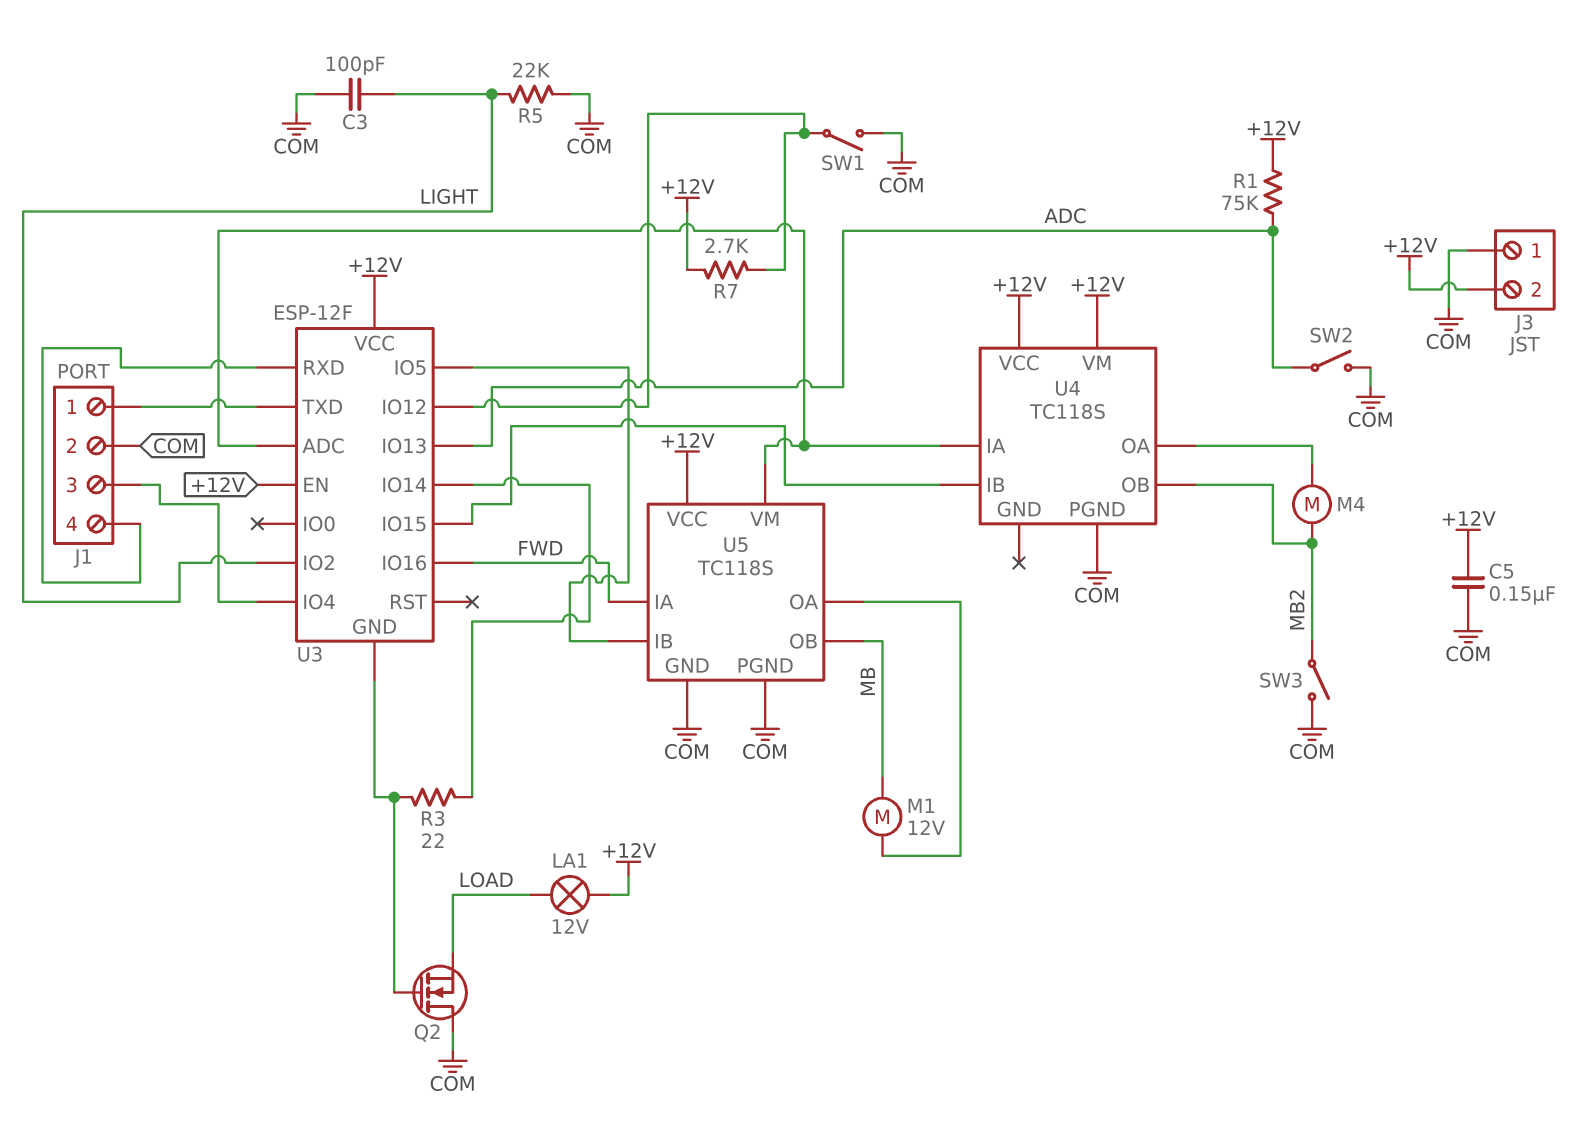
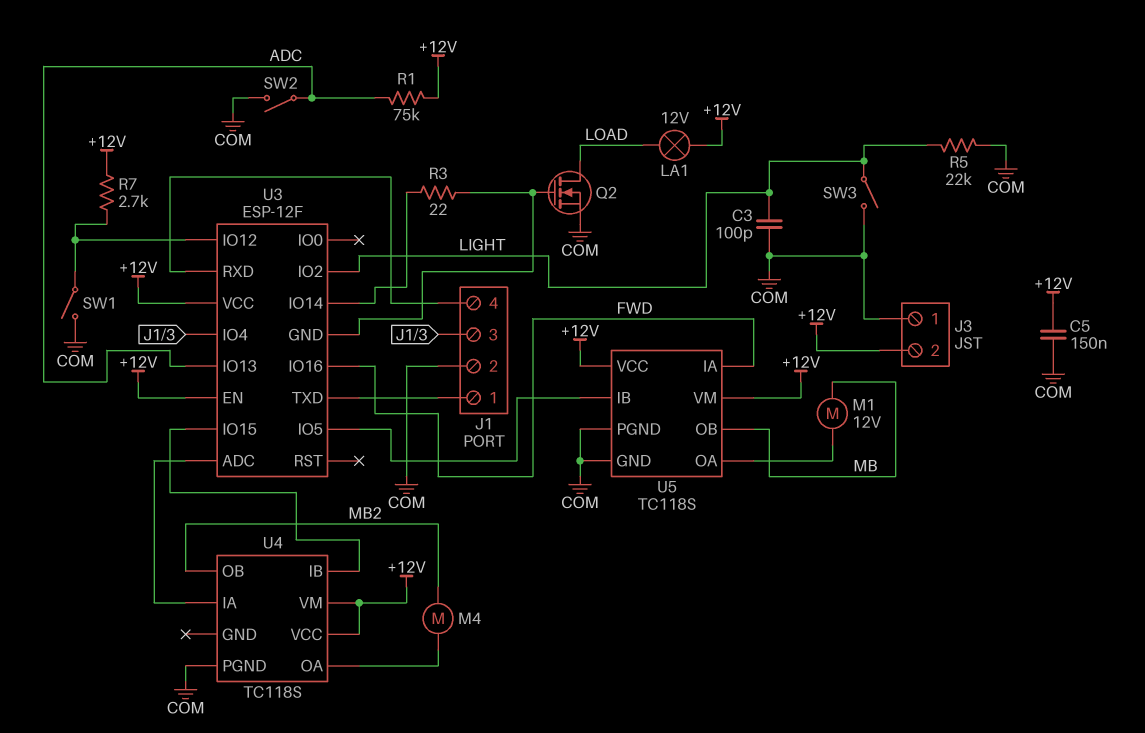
Q2: NMOS (G U3/GND, D COM, S LOAD) -> NMOS (G U3/GND, D LOAD, S COM)
SW3: switch (COM, MB2) -> switch (COM, LIGHT)
U5 pin VM: U3/ADC -> +12V

